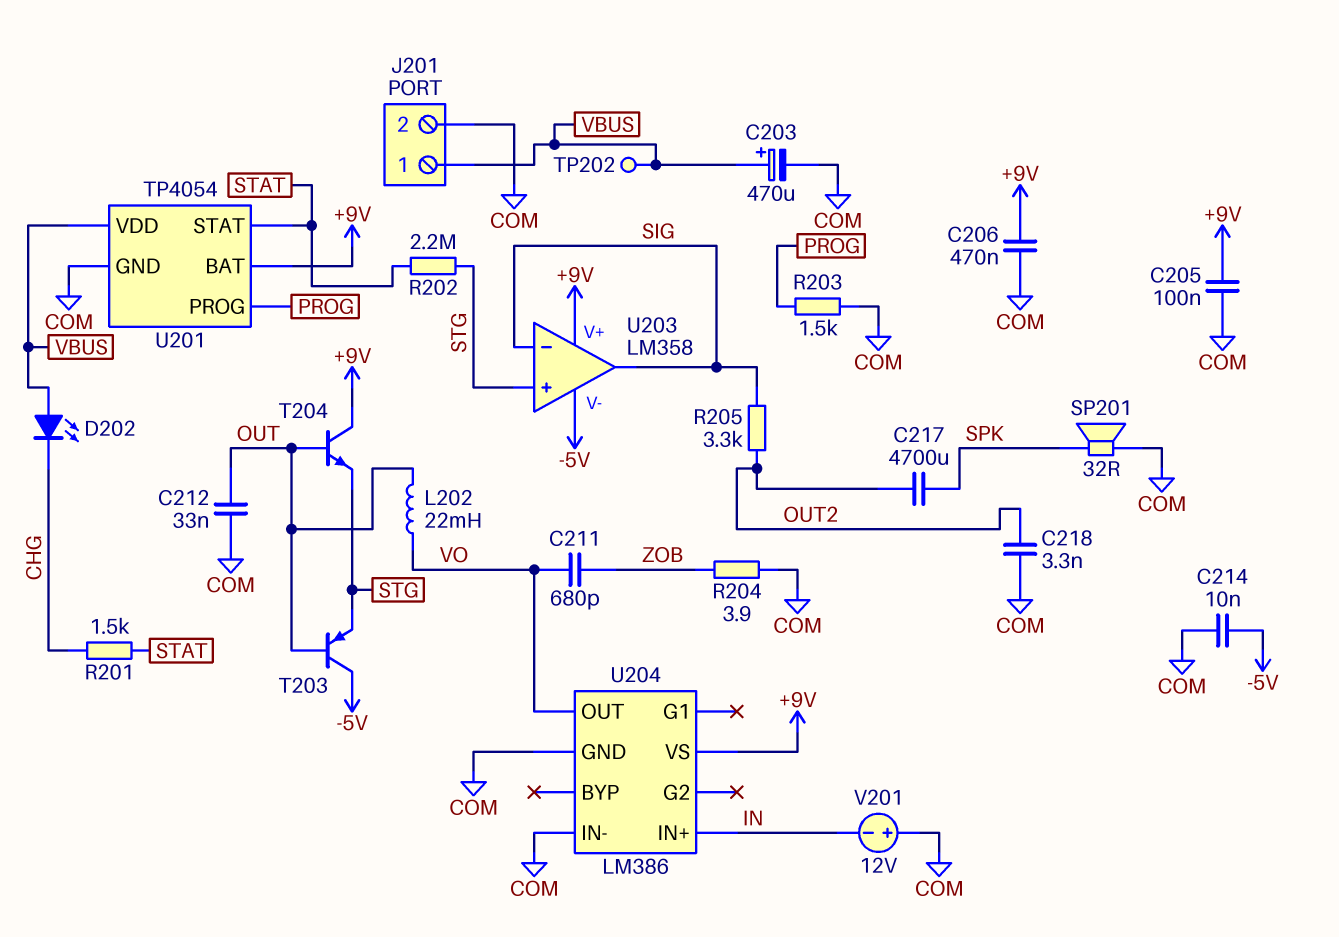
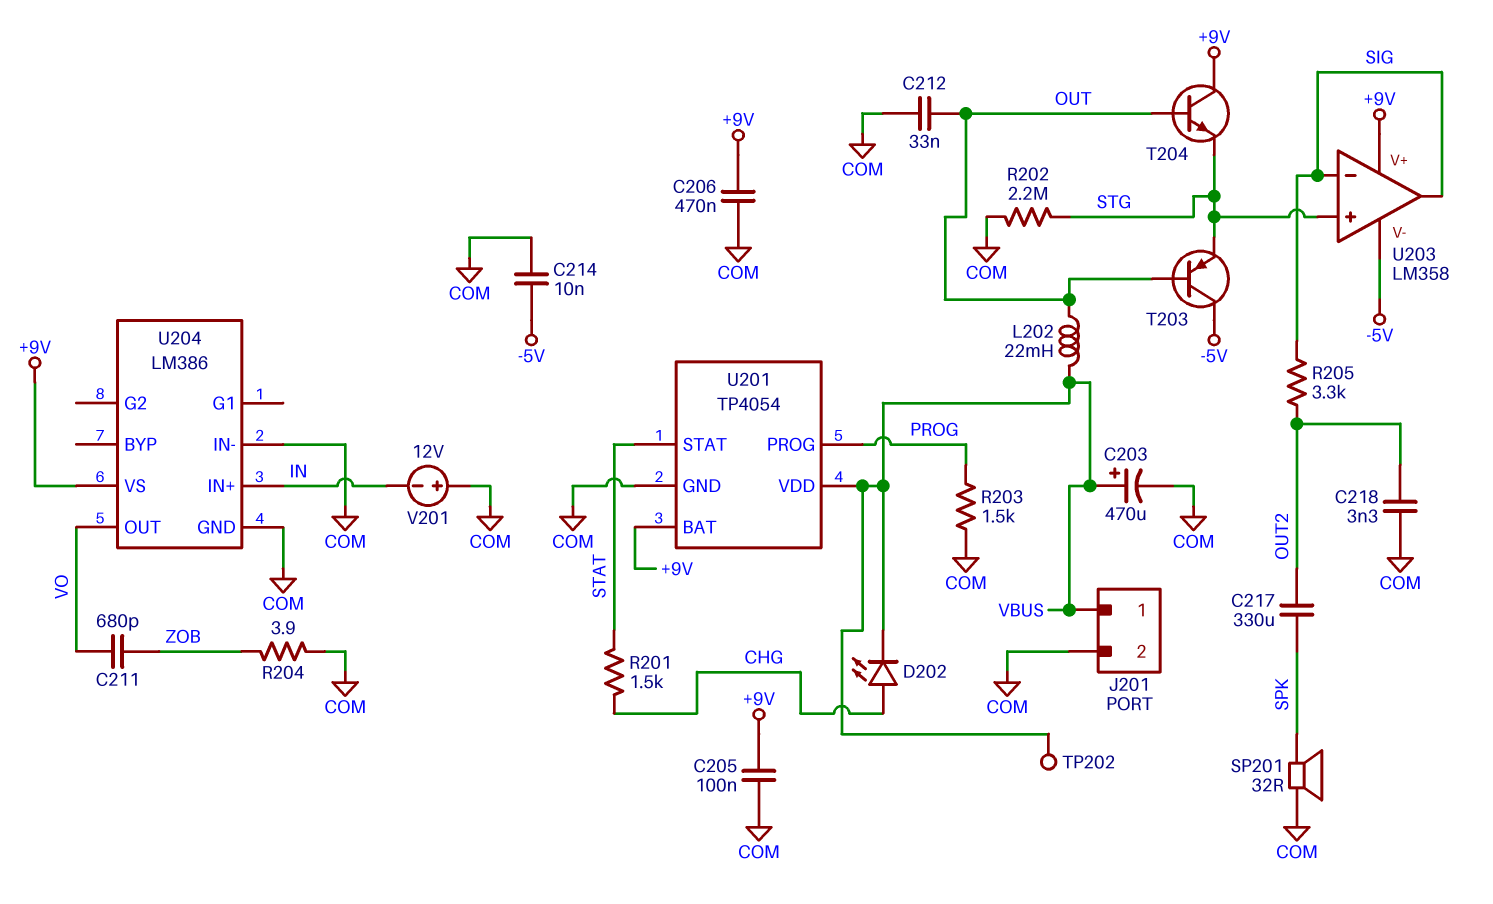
C217: 4700uF (OUT2, SPK) -> 330uF (OUT2, SPK)
D202: LED (A VBUS, K CHG) -> LED (A CHG, K VBUS)
L202: 22mH (OUT, VO) -> 22mH (OUT, VBUS)
R202: 2.2M (STAT, STG) -> 2.2M (COM, STG)

